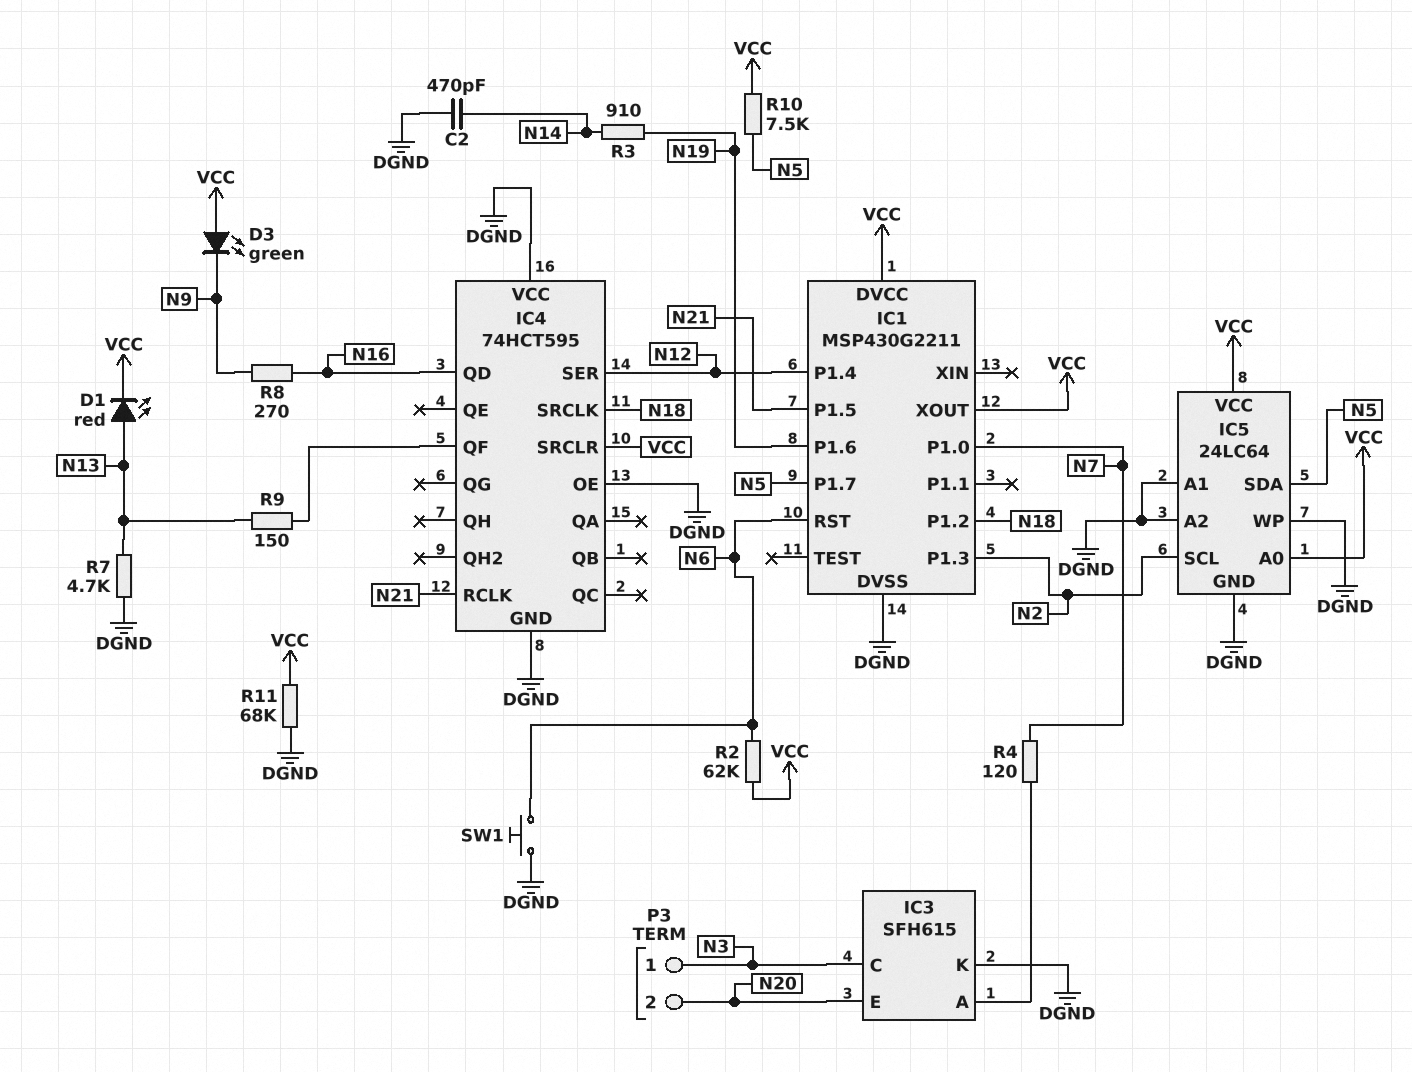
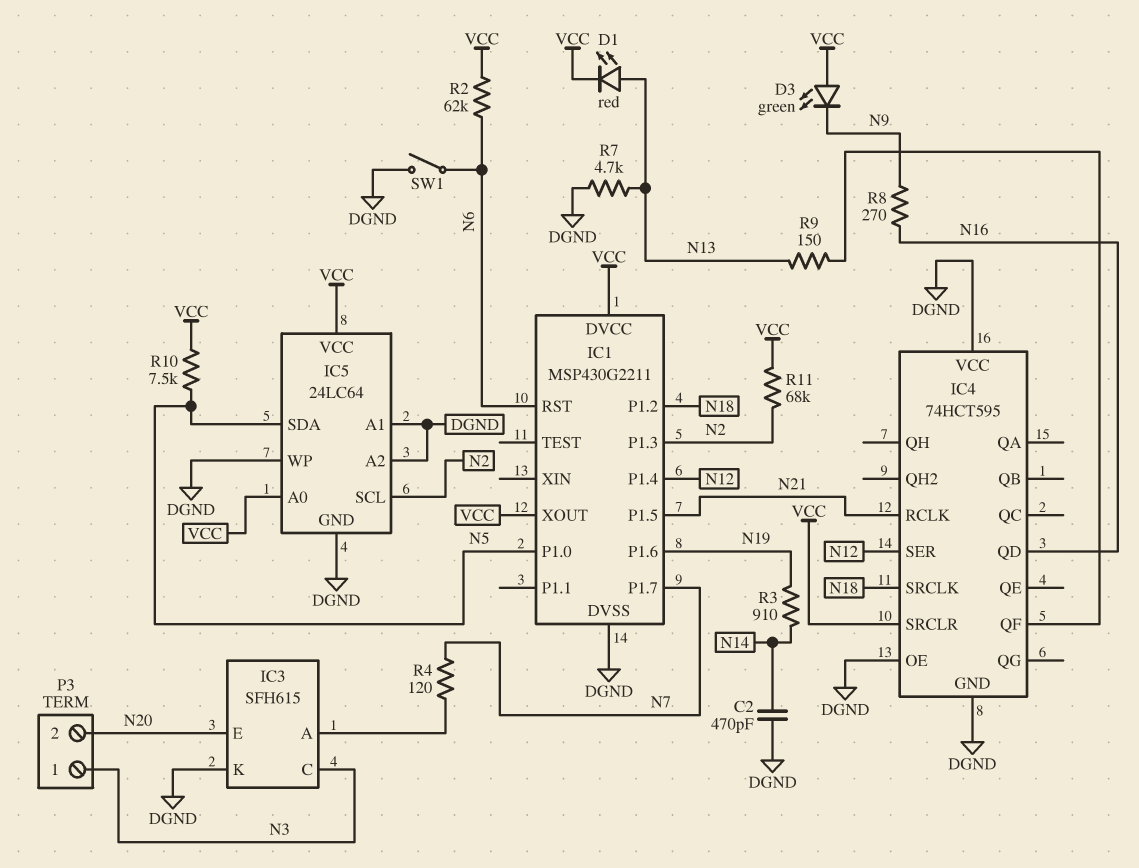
IC1 pin P1.0: N7 -> N5
IC1 pin P1.7: N5 -> N7
R11: 68k (DGND, VCC) -> 68k (N2, VCC)
SW1: button (DGND, N6) -> switch (DGND, N6)

